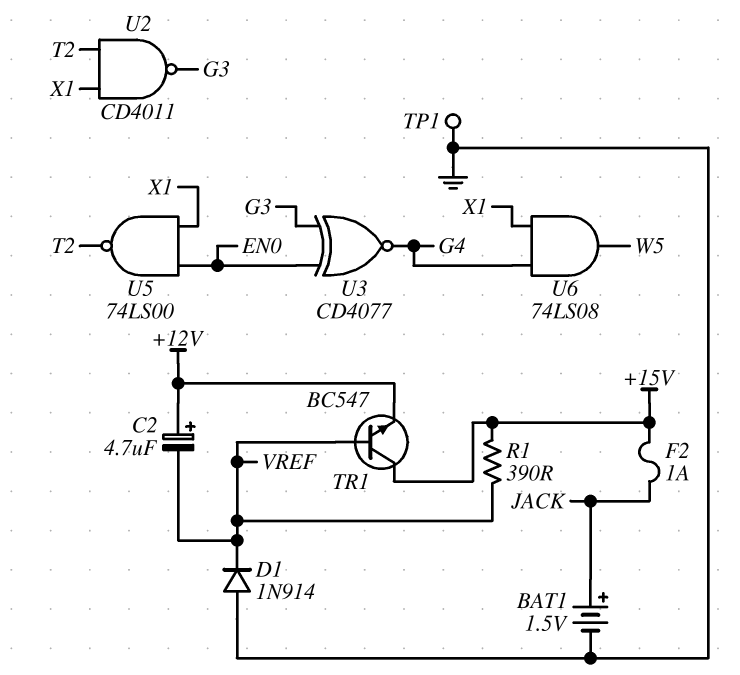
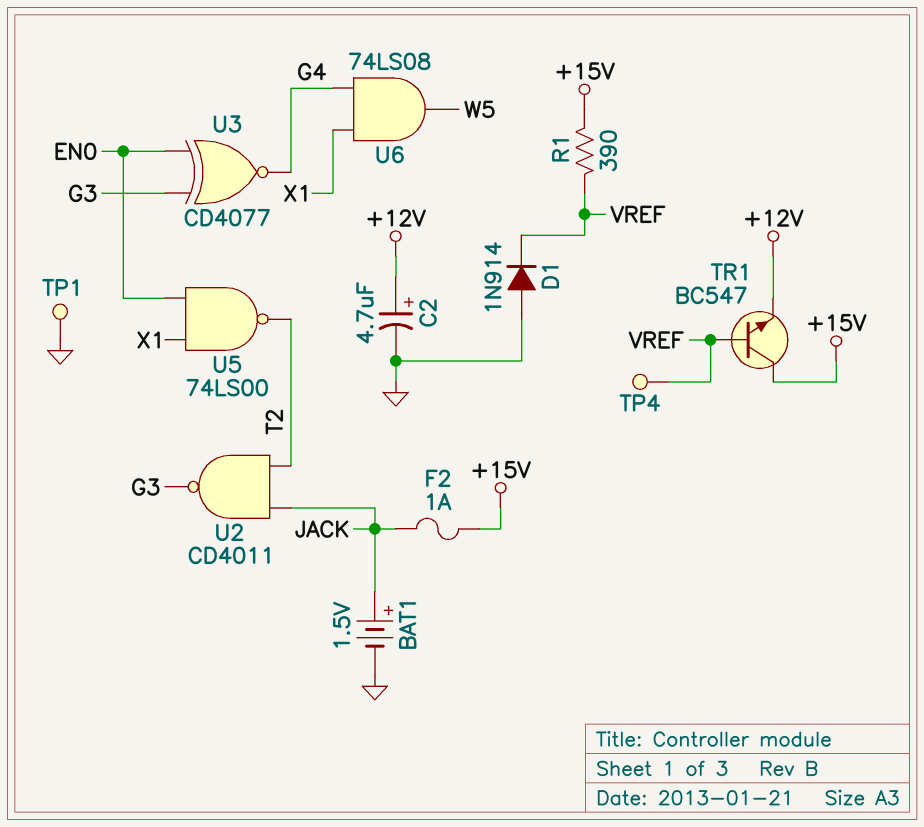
C2: 4.7uF (plus +12V, minus VREF) -> 4.7uF (plus +12V, minus GND)
TP4: none -> test point (VREF)
U2: NAND CD4011 (in T2, in X1, out G3) -> NAND CD4011 (in JACK, in T2, out G3)

